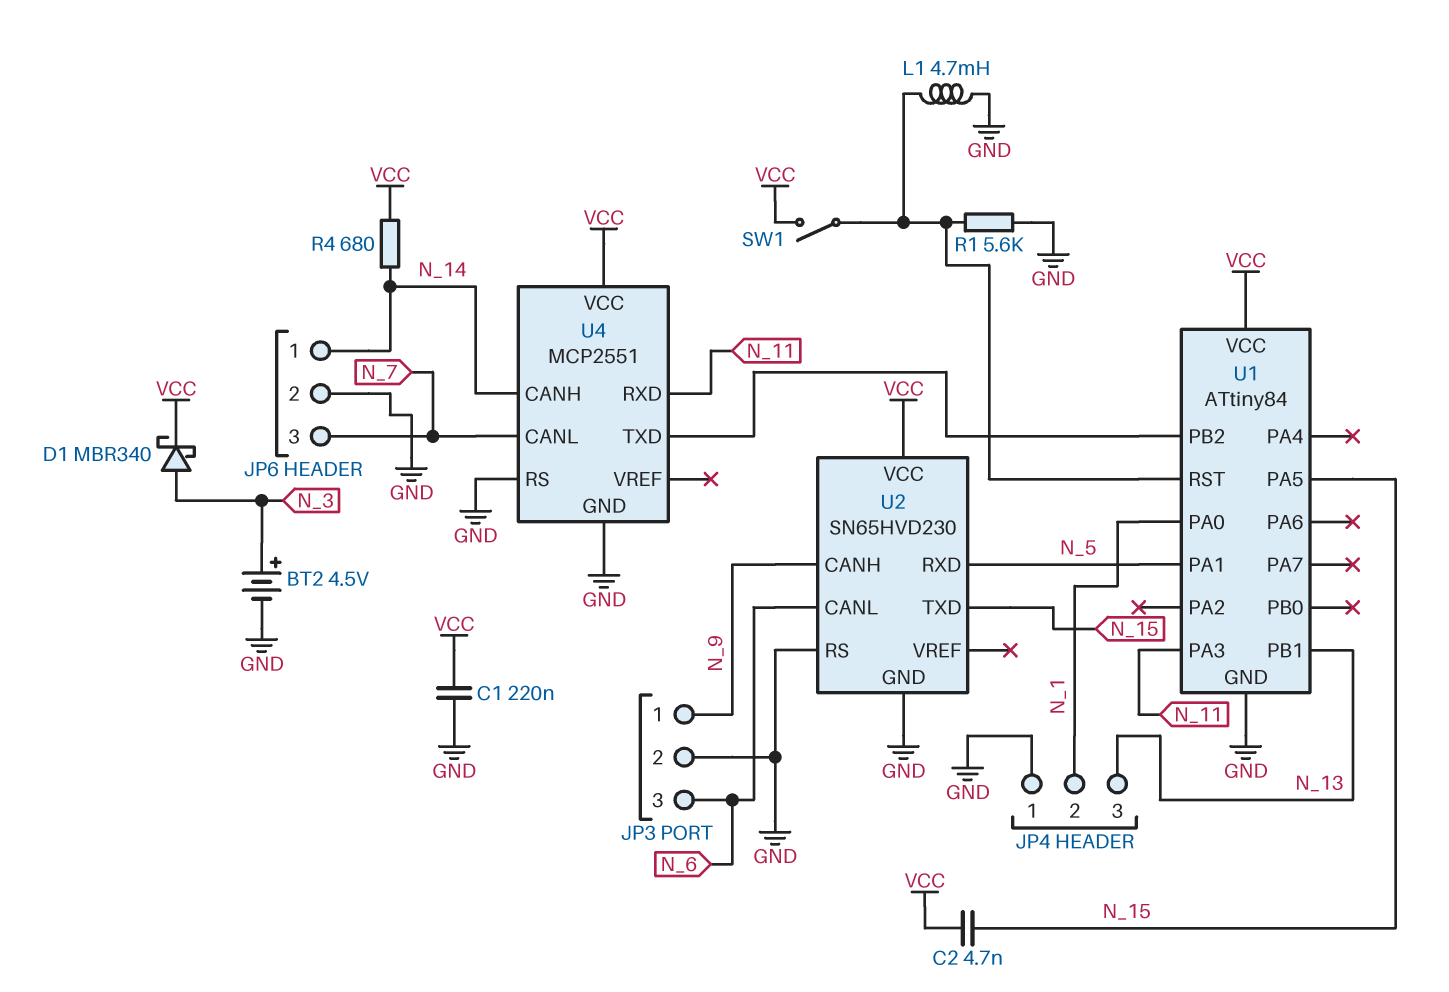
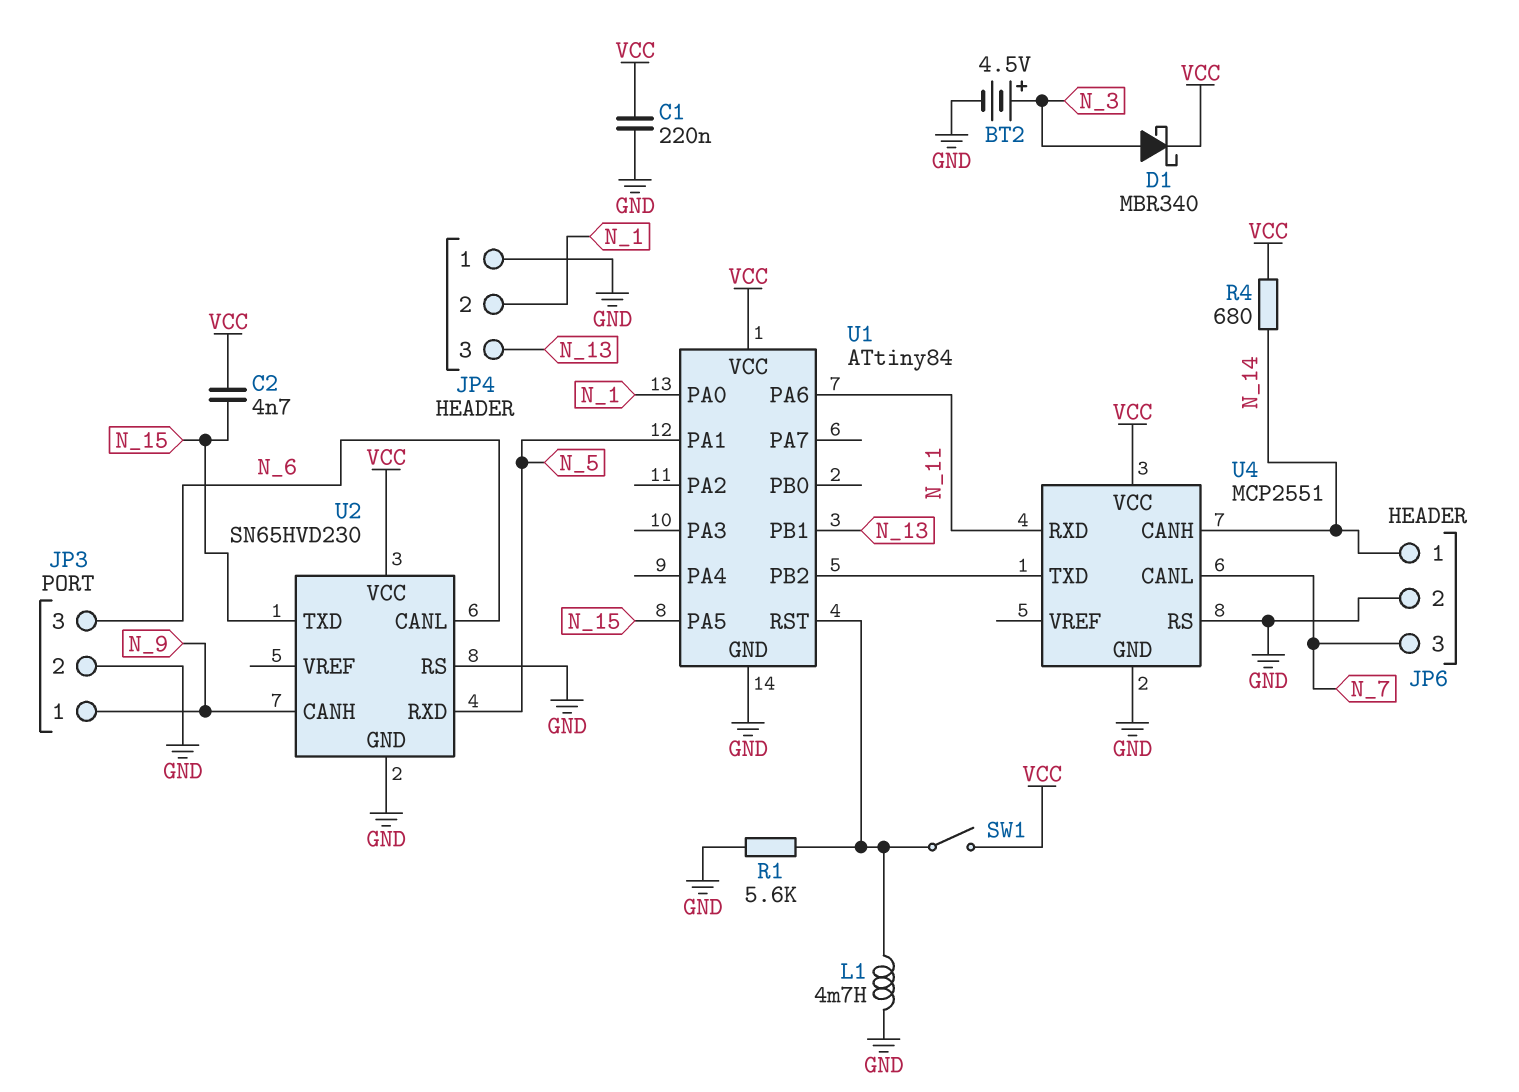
U1 pin PA3: N_11 -> none
U1 pin PA6: none -> N_11

